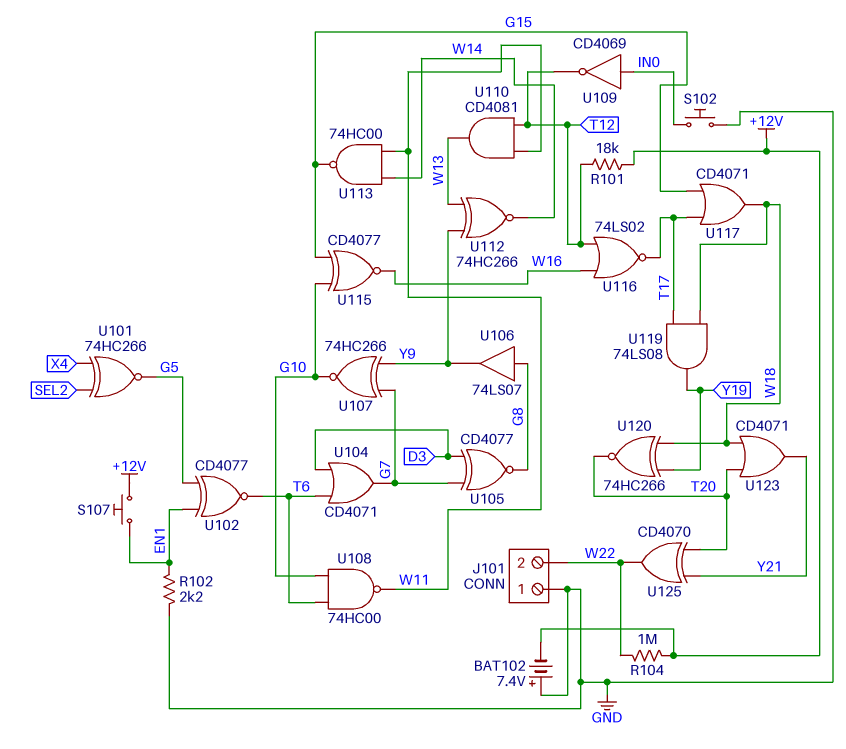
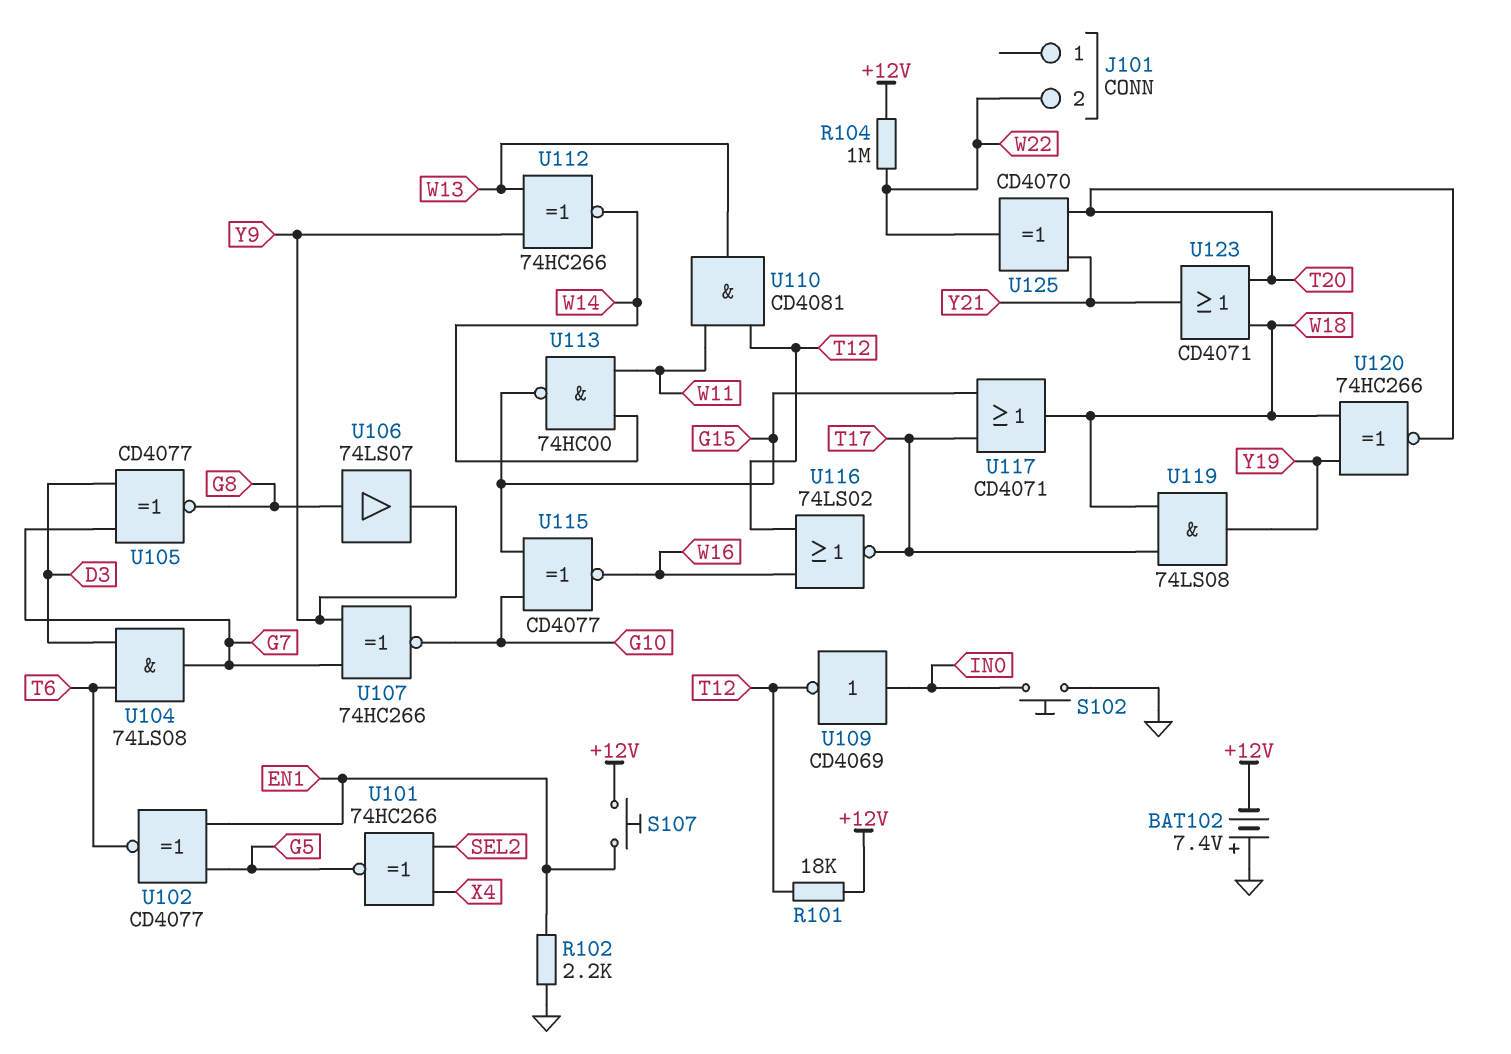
J101 pin 1: GND -> none
U104: OR CD4071 (in D3, in T6, out G7) -> AND 74LS08 (in D3, in T6, out G7)
U108: NAND 74HC00 (in G10, in T6, out W11) -> none

